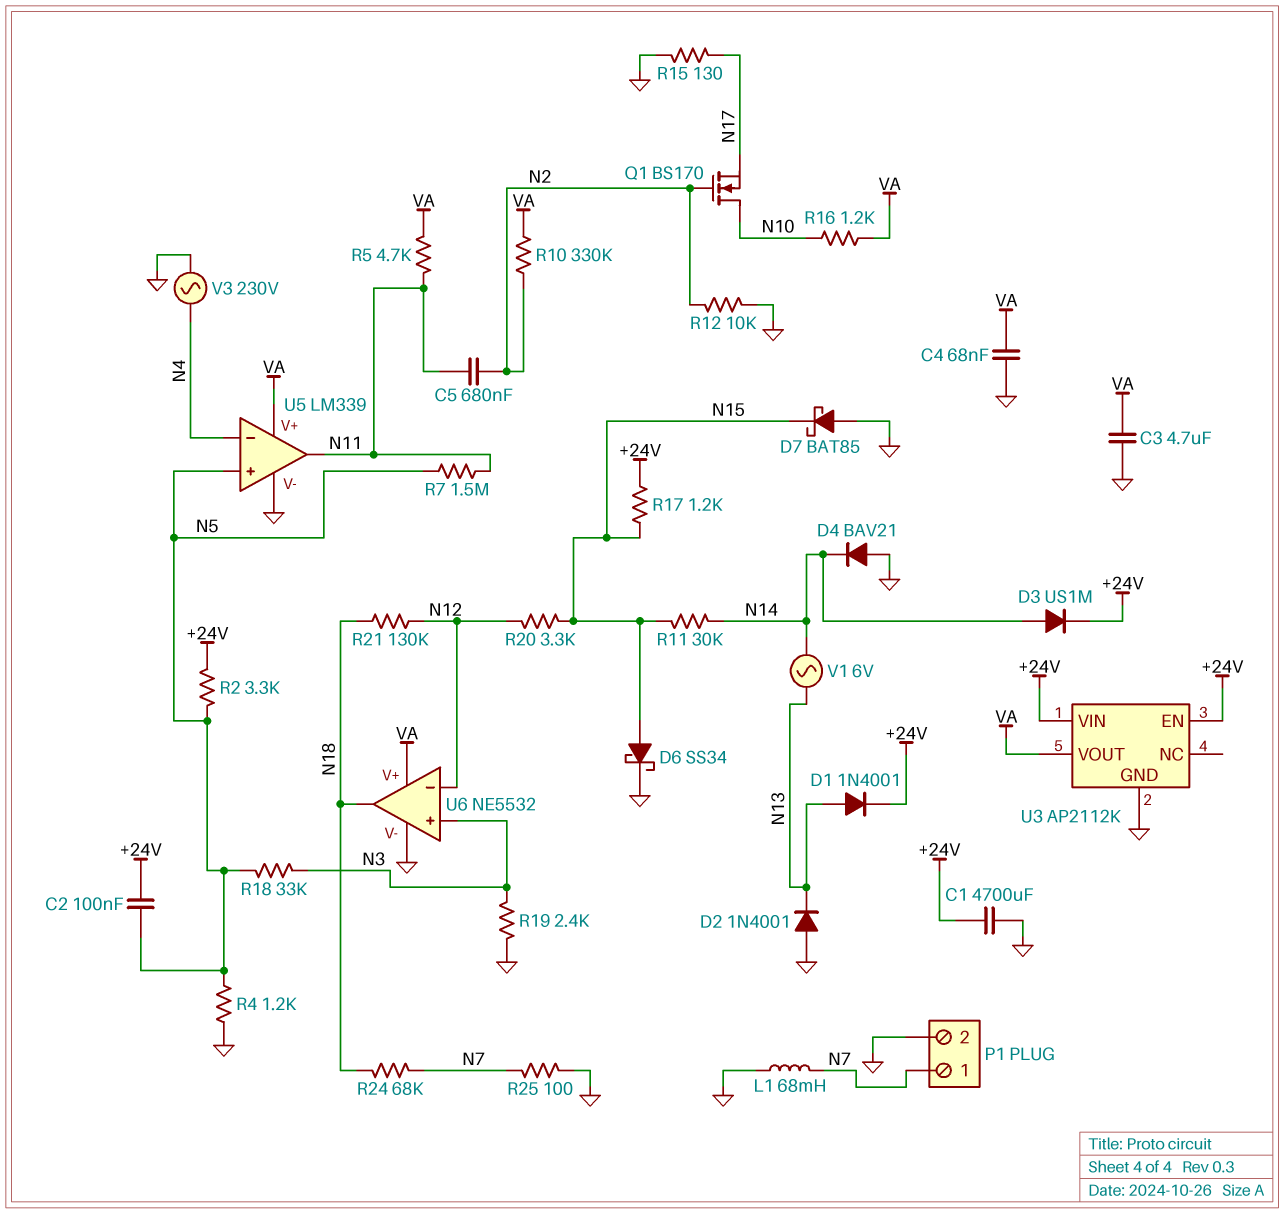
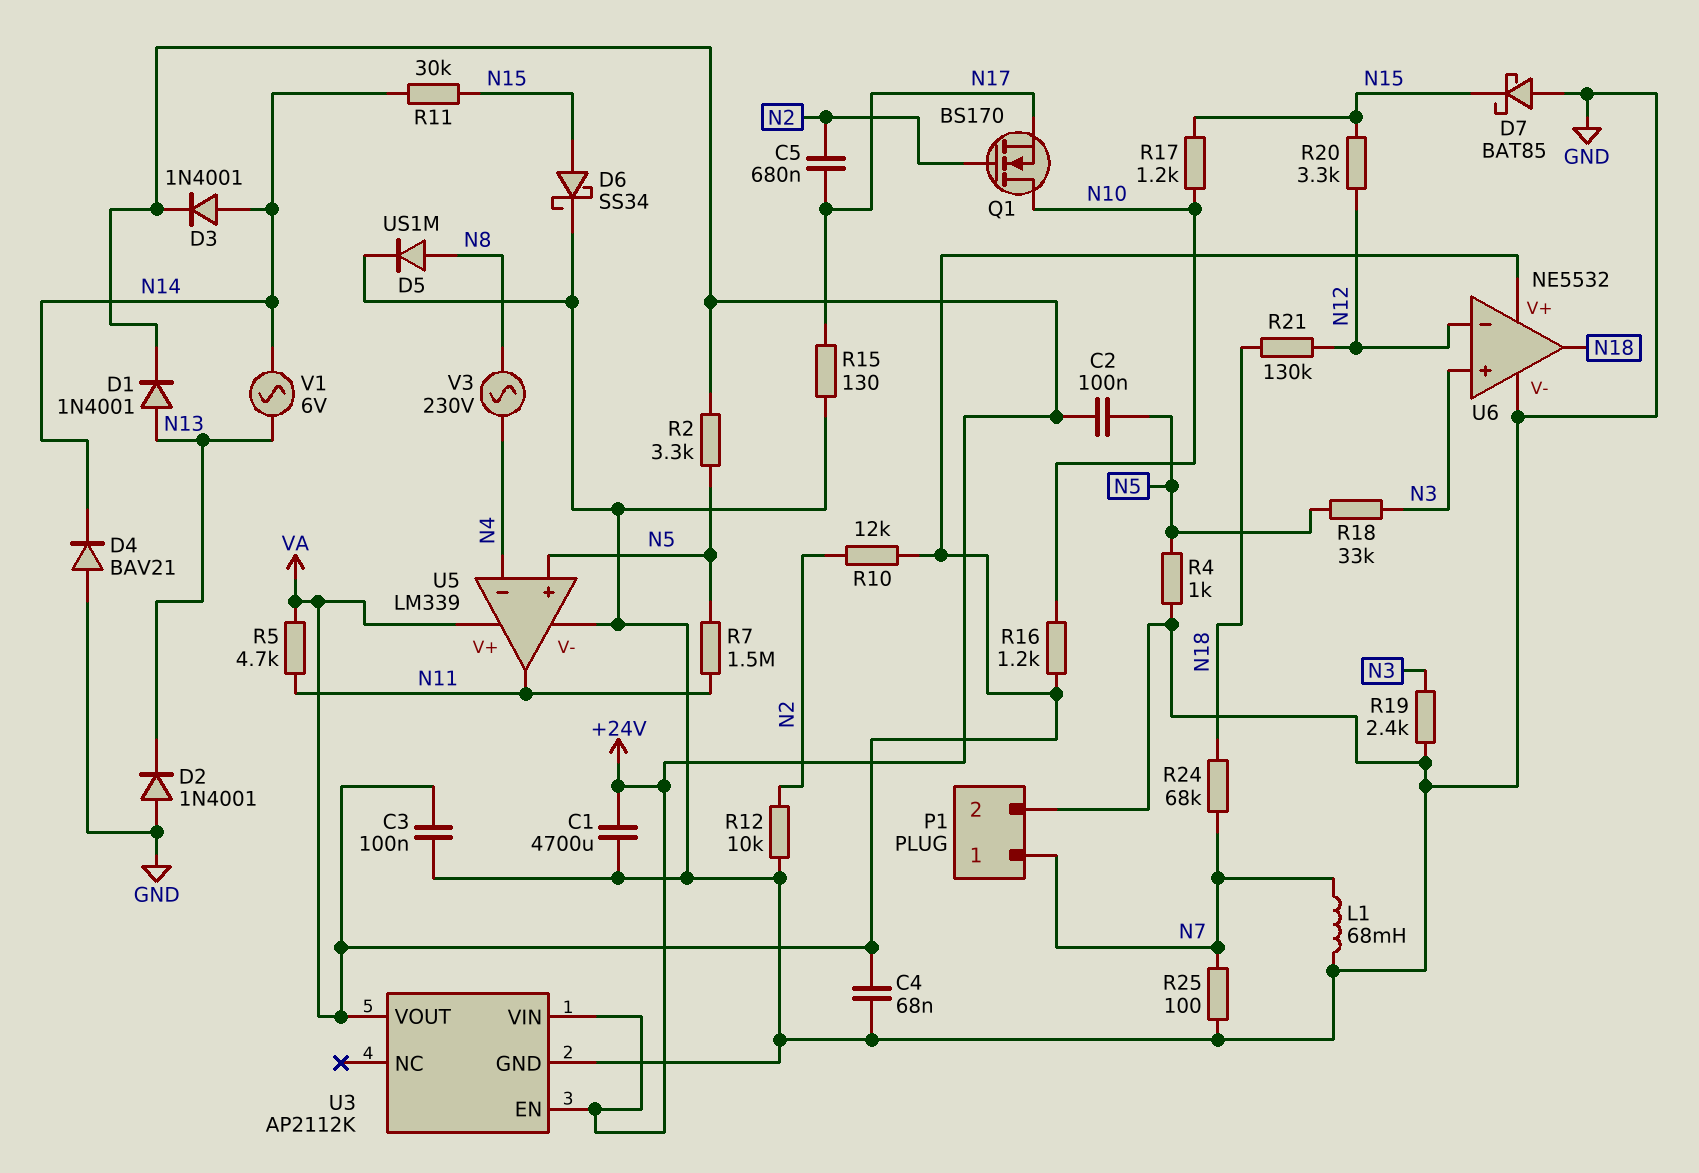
C3: 4.7uF (GND, VA) -> 100nF (GND, VA)
C5: 680nF (N2, N11) -> 680nF (N2, N17)
D3: diode US1M (A N14, K +24V) -> diode 1N4001 (A N14, K +24V)
D5: none -> diode US1M (A N8, K GND)
R4: 1.2k (GND, N5) -> 1k (GND, N5)
R10: 330k (N2, VA) -> 12k (N2, VA)
R17: 1.2k (+24V, N15) -> 1.2k (N10, N15)
V3: AC 230V (GND, N4) -> AC 230V (N4, N8)

